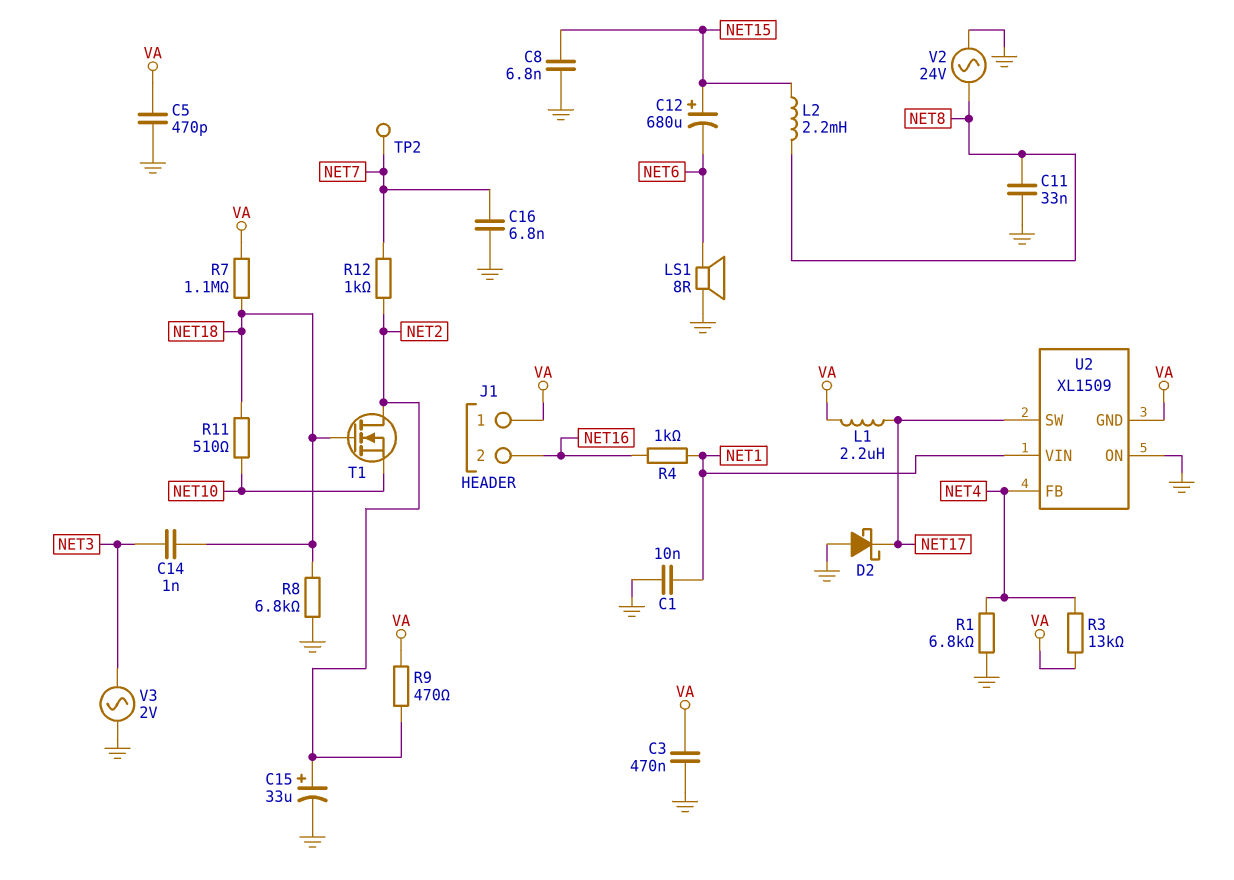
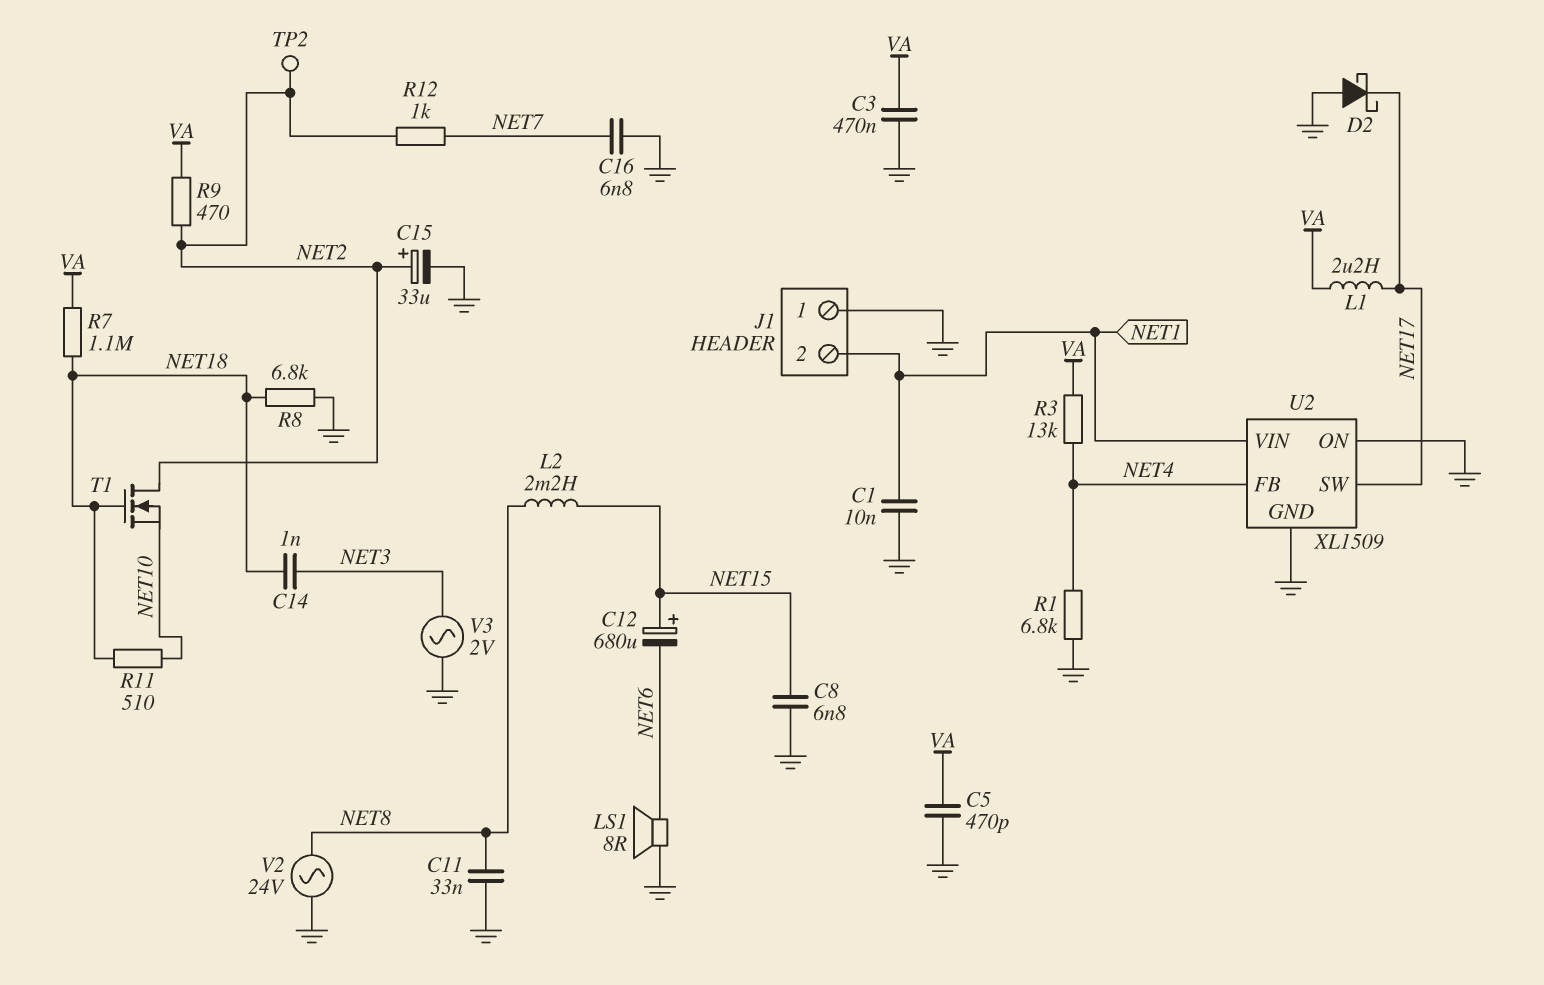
J1 pin 1: VA -> GND
J1 pin 2: NET16 -> NET1
R4: 1k (NET1, NET16) -> none
TP2: test point (NET7) -> test point (NET2)
U2 pin GND: VA -> GND

